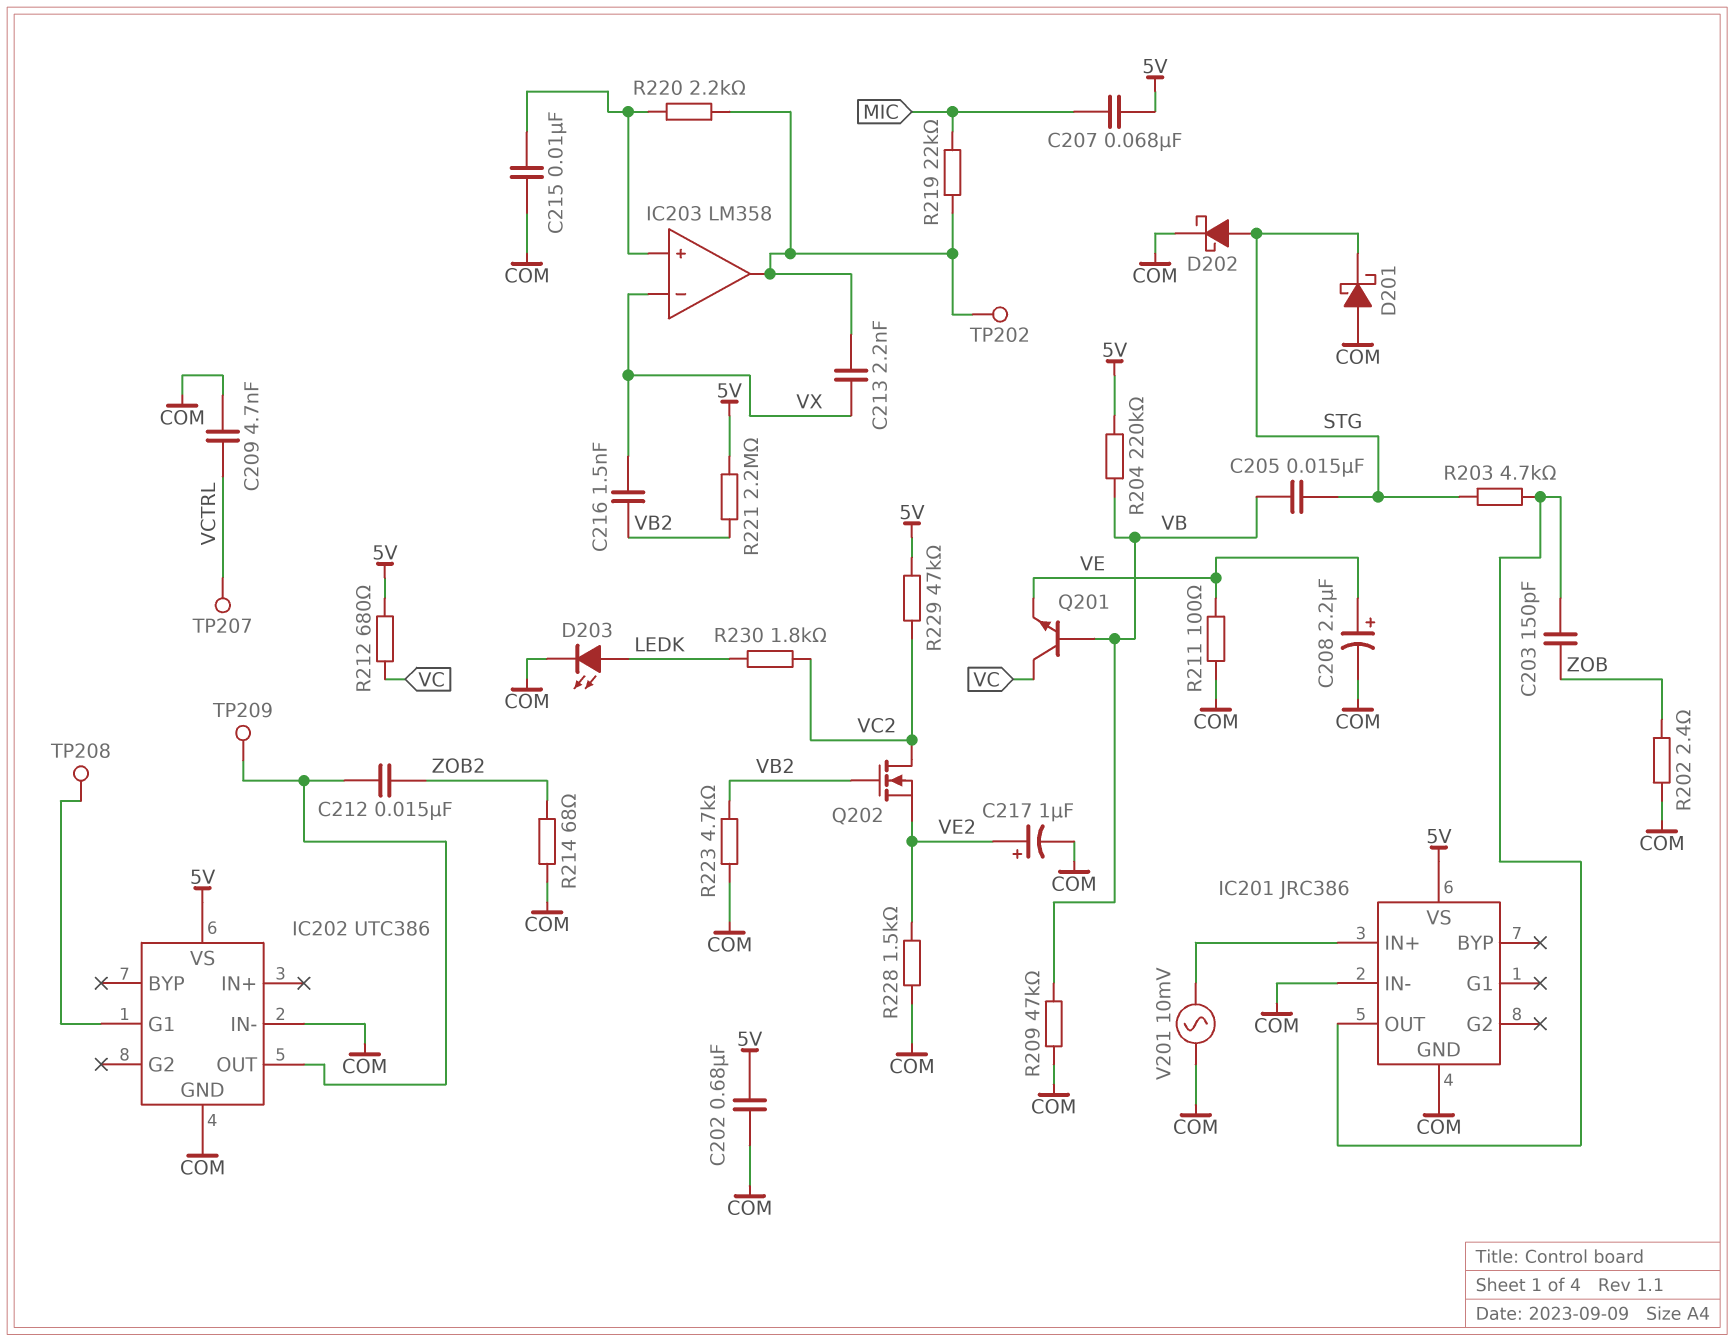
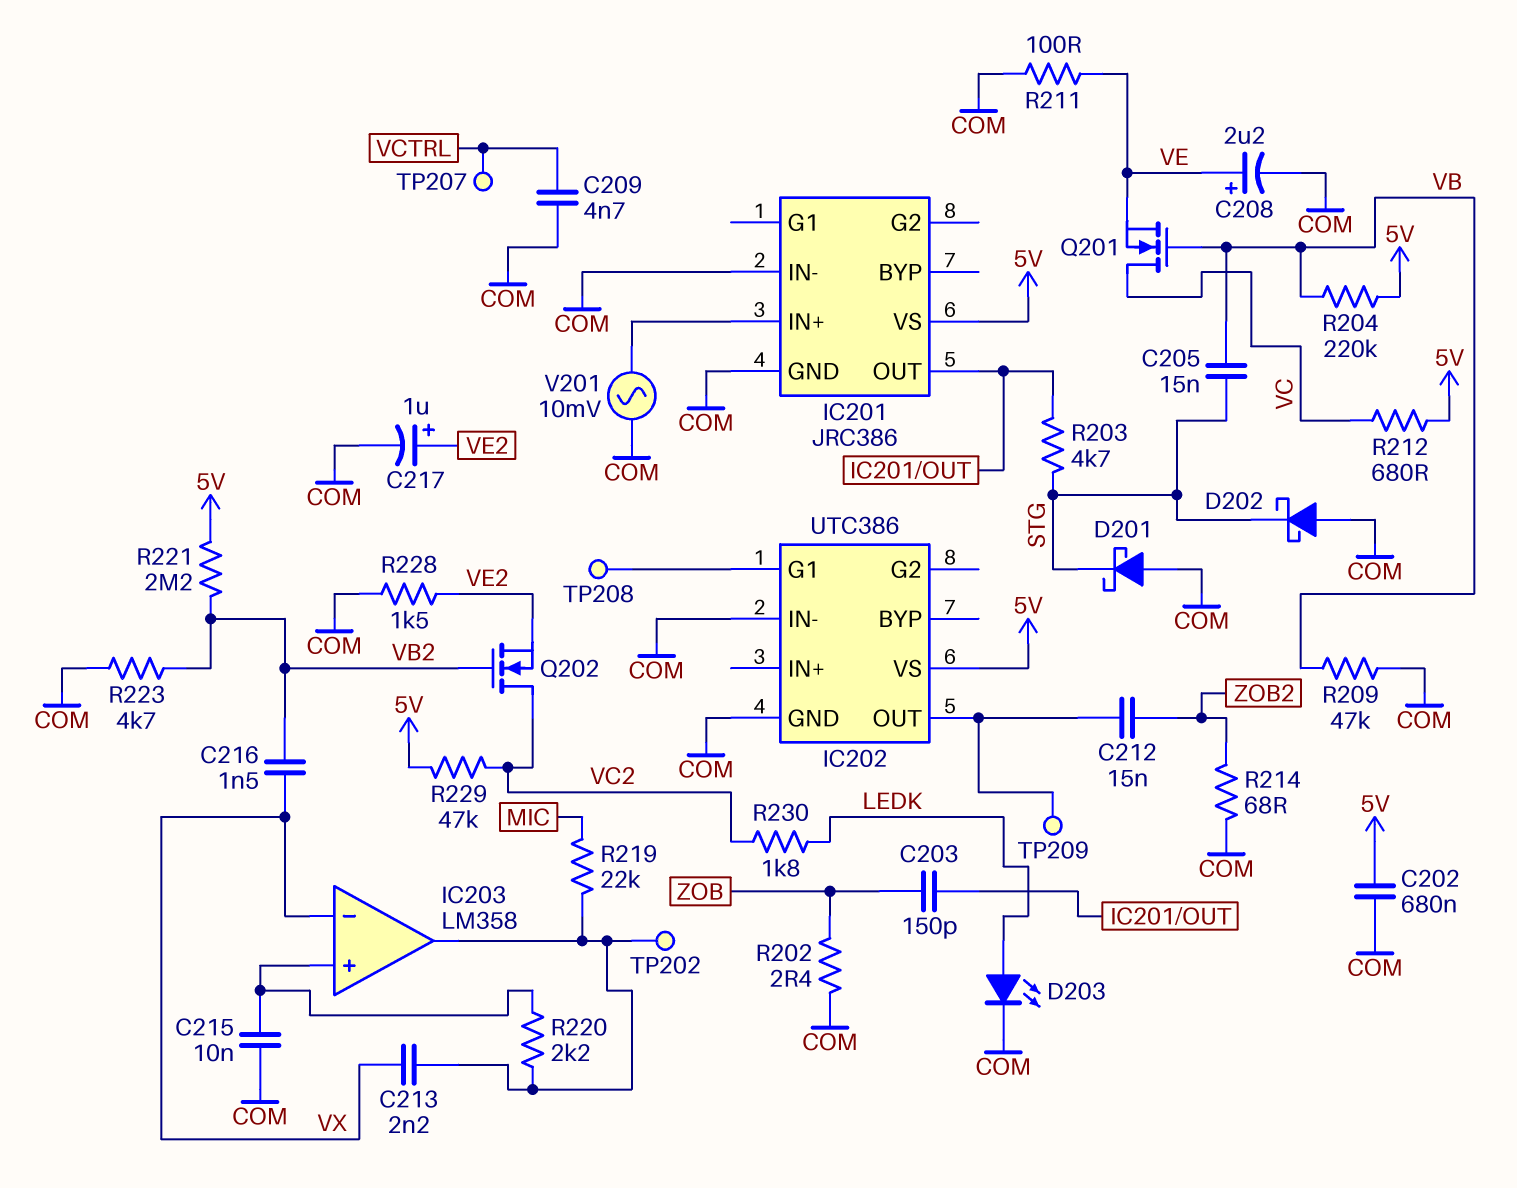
C207: 68nF (5V, MIC) -> none
D202: schottky (A STG, K COM) -> schottky (A COM, K STG)
Q201: NPN (B VB, C VC, E VE) -> NMOS (G VB, D VC, S VE)

